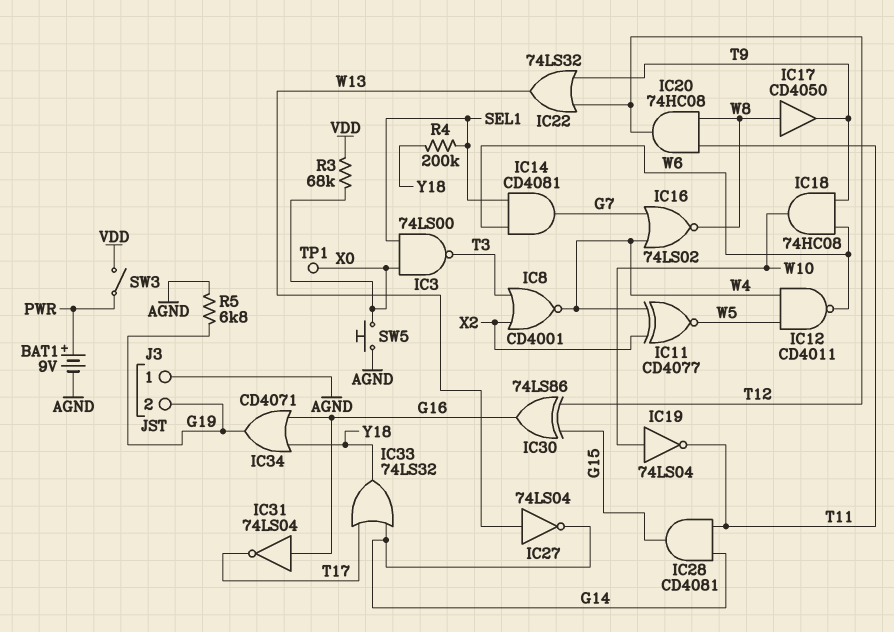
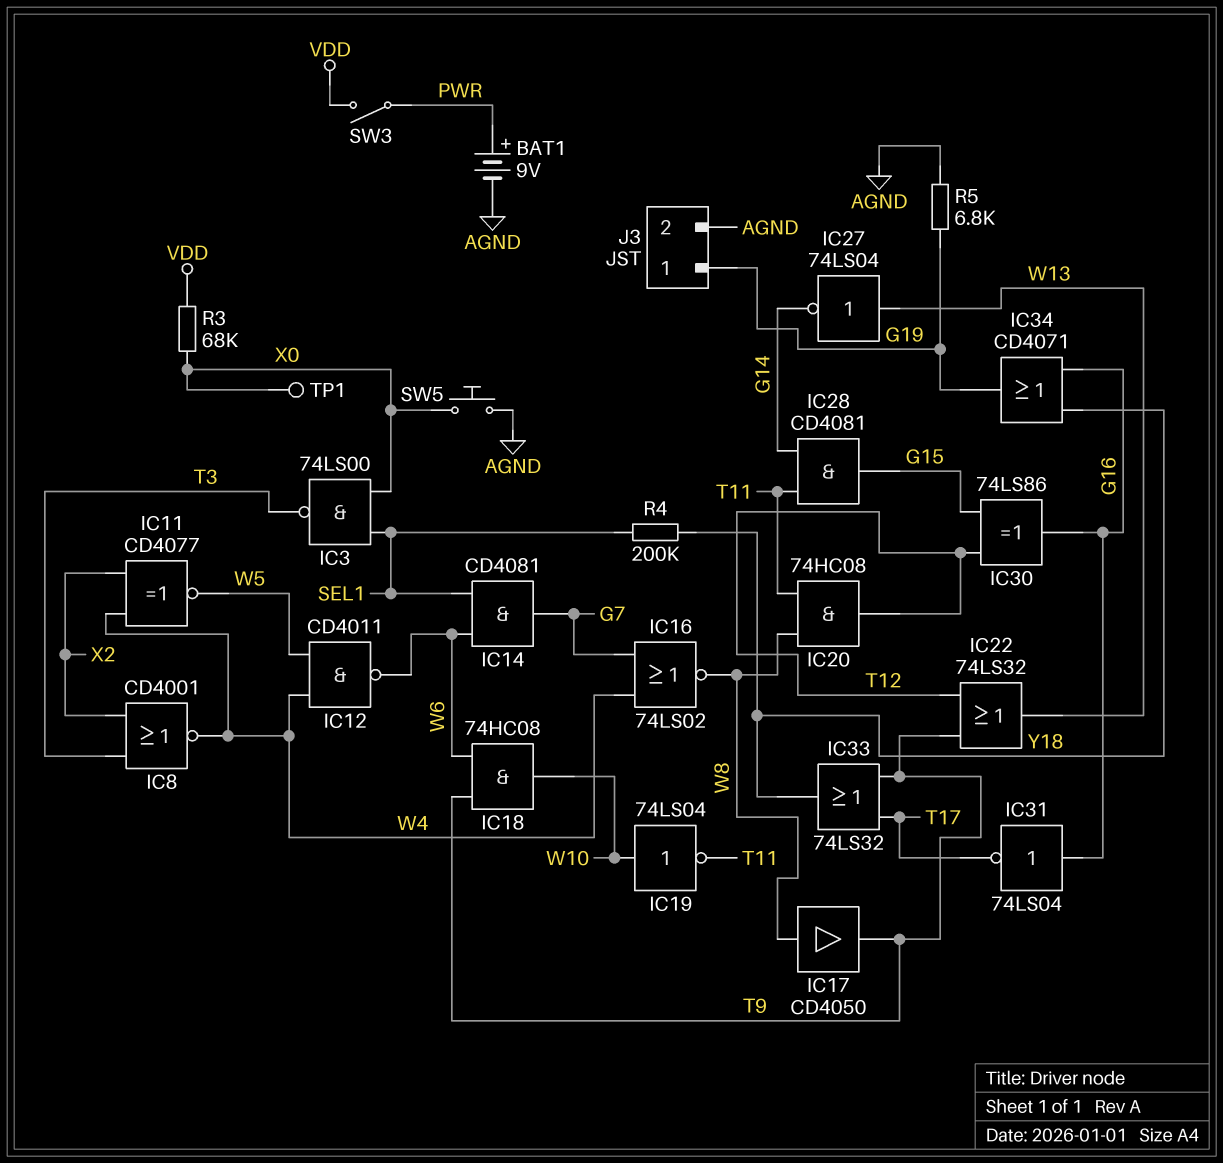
IC33: OR 74LS32 (in G14, in T17, out Y18) -> OR 74LS32 (in T9, in T17, out Y18)
J3 pin 1: AGND -> G19
J3 pin 2: G19 -> AGND

